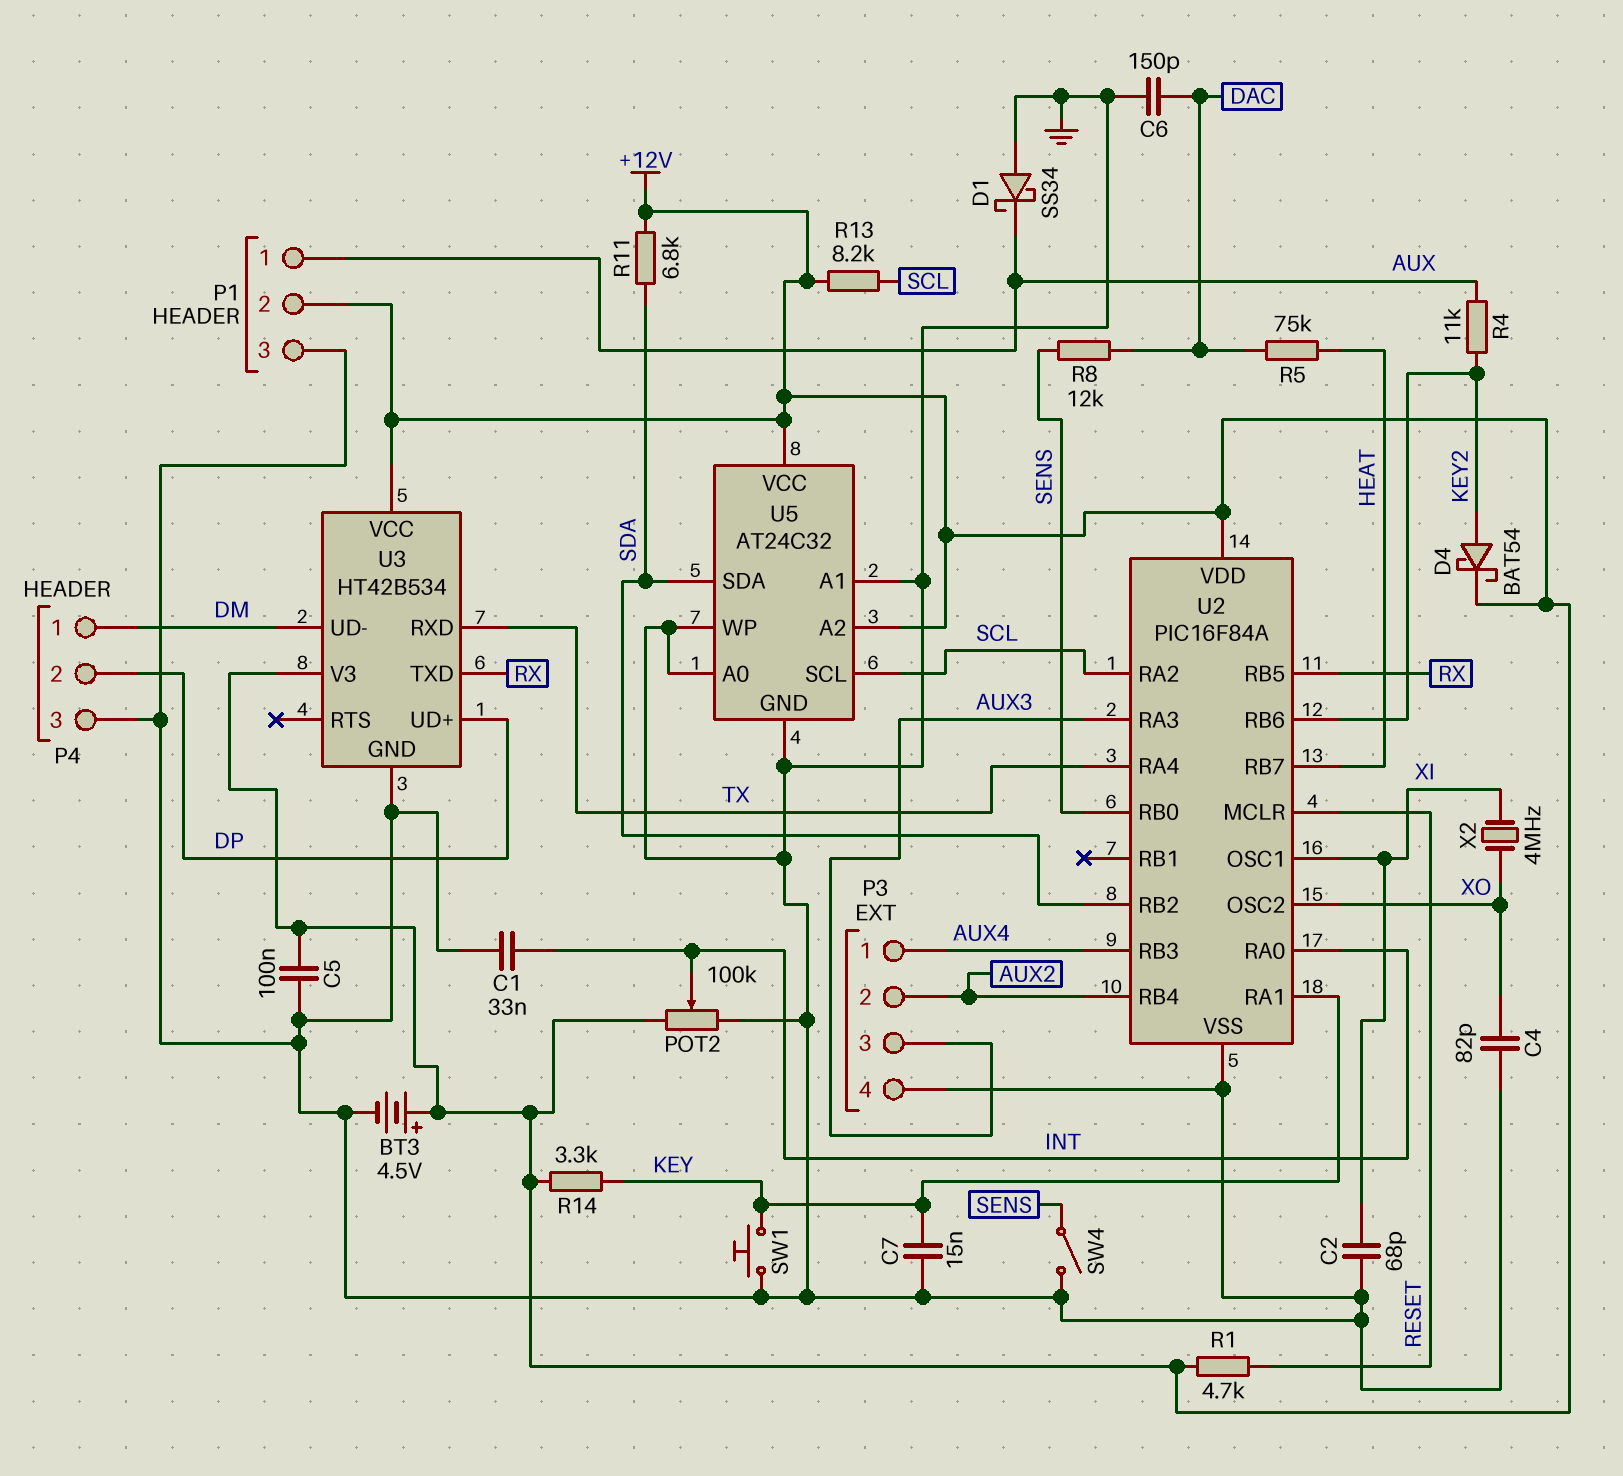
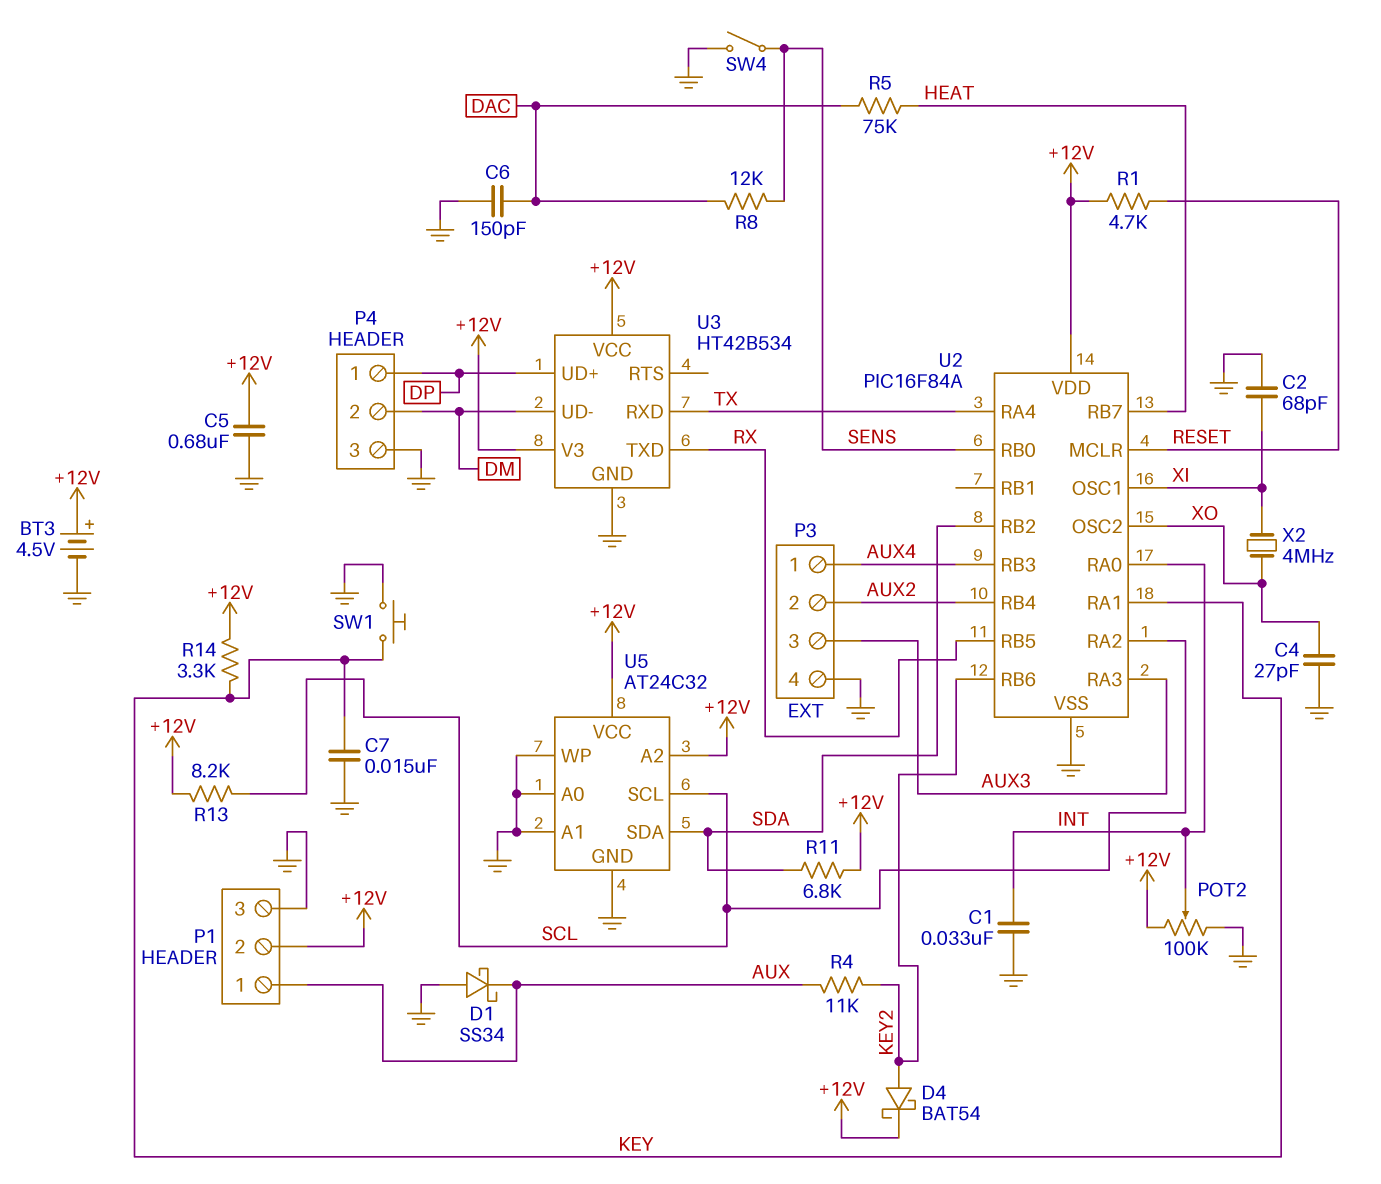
C4: 82pF (GND, XO) -> 27pF (GND, XO)
C5: 100nF (+12V, GND) -> 680nF (+12V, GND)
P4 pin 1: DM -> DP
P4 pin 2: DP -> DM

